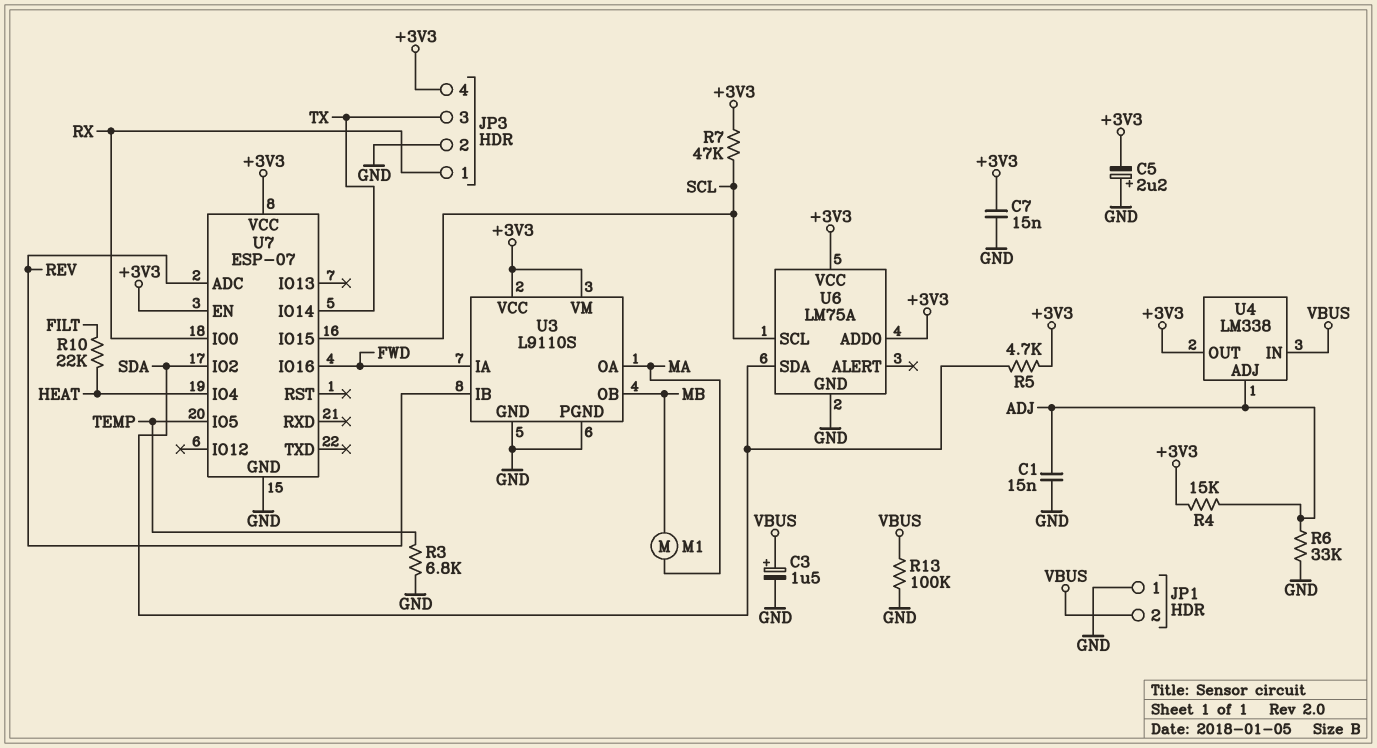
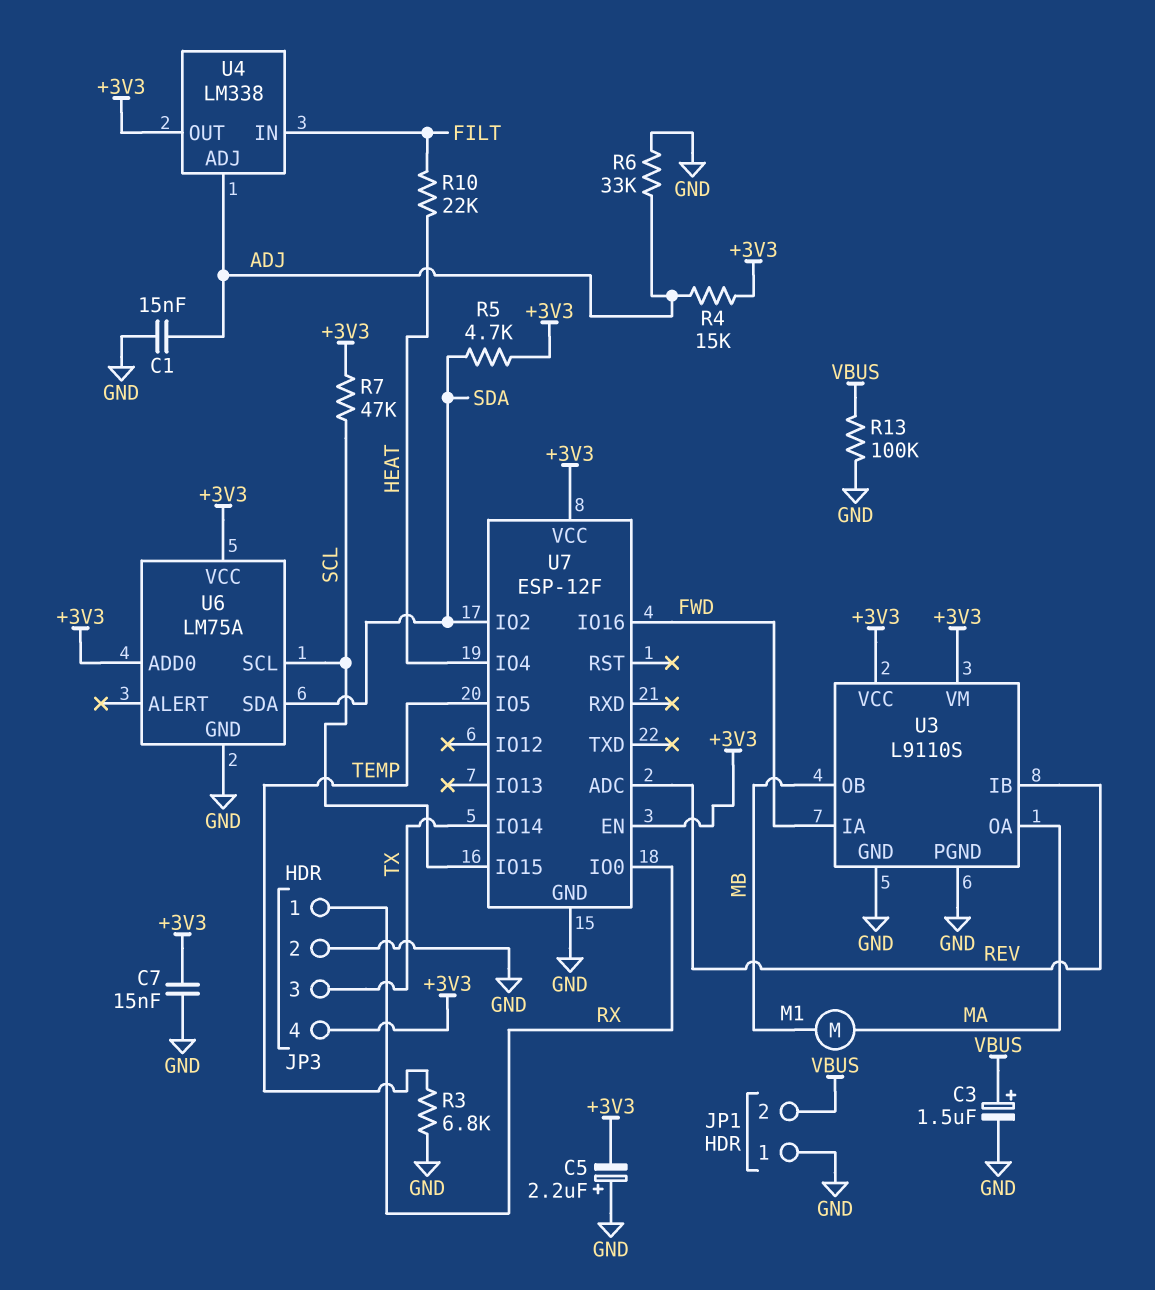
U4 pin IN: VBUS -> FILT
U7: ESP-07 -> ESP-12F

